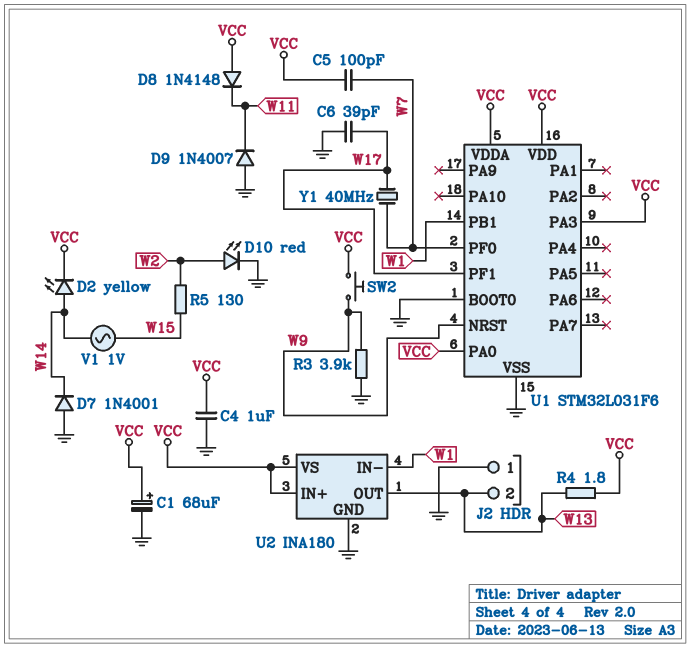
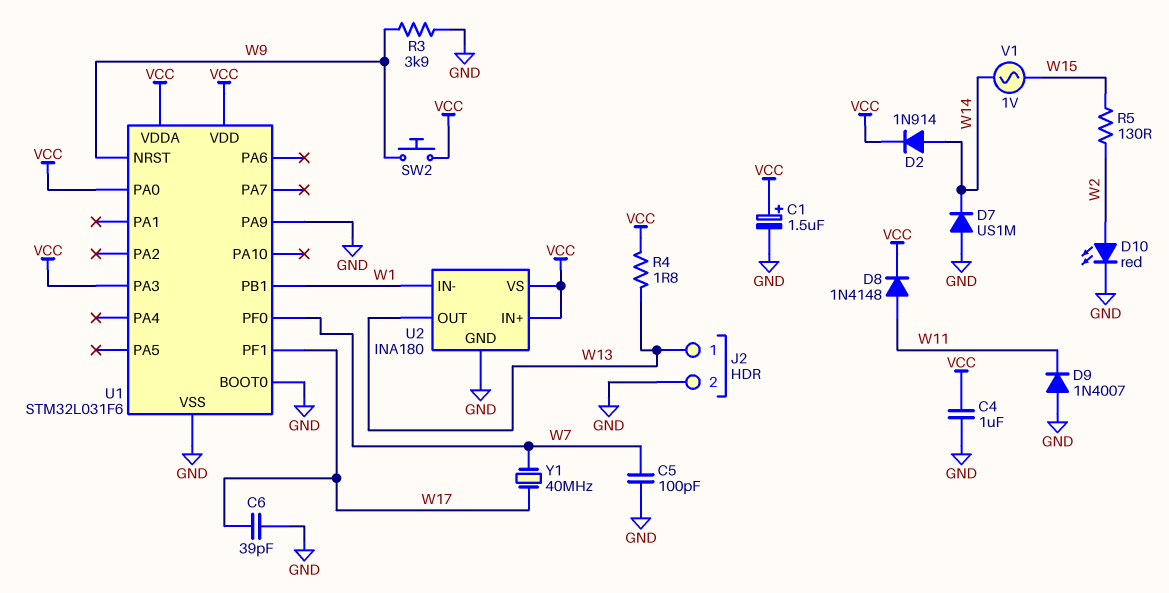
C1: 68uF (plus VCC, minus GND) -> 1.5uF (plus VCC, minus GND)
C5: 100pF (VCC, W7) -> 100pF (GND, W7)
D2: LED yellow (A W14, K VCC) -> diode 1N914 (A W14, K VCC)
D7: diode 1N4001 (A GND, K W14) -> diode US1M (A GND, K W14)
D8: diode 1N4148 (A VCC, K W11) -> diode 1N4148 (A W11, K VCC)
J2 pin 1: GND -> W13
J2 pin 2: W13 -> GND
U1 pin PA9: none -> GND

